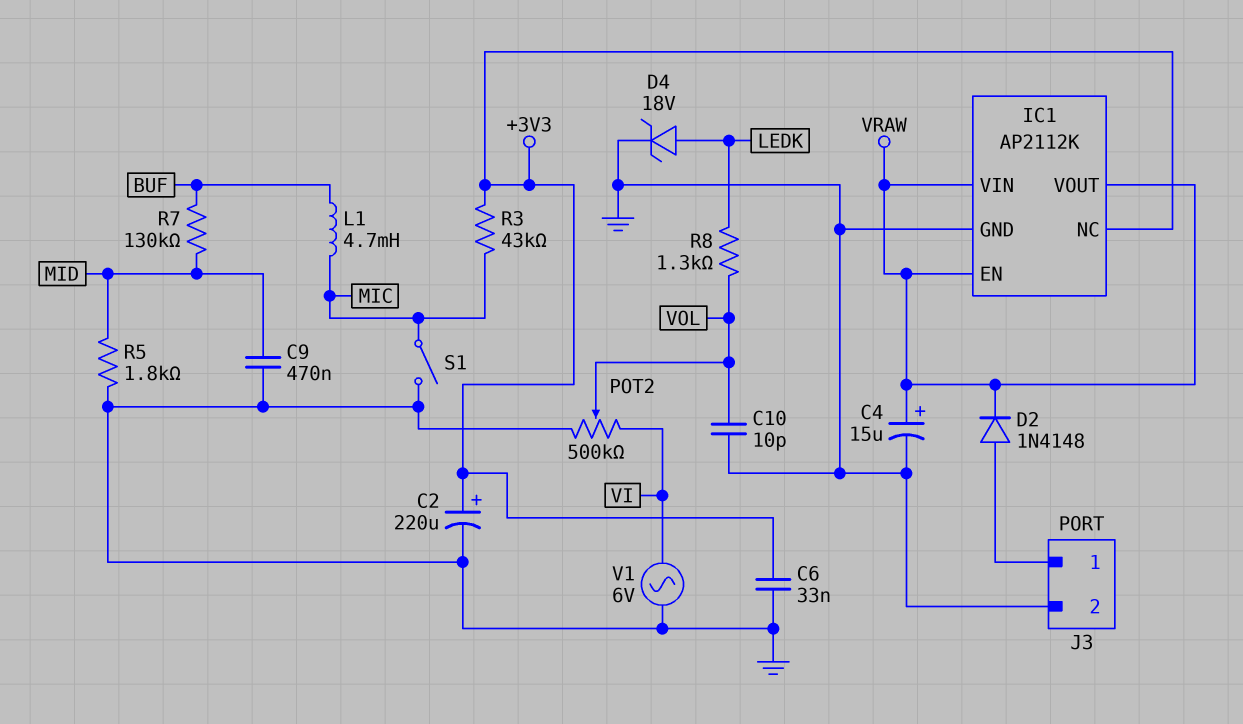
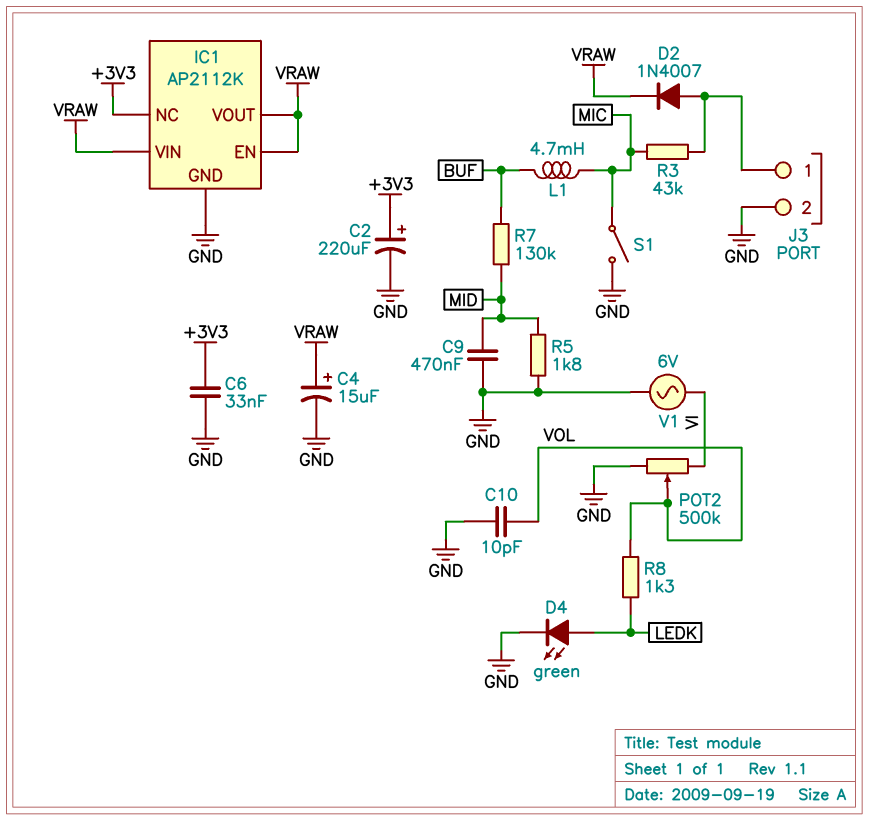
D2: diode 1N4148 (A J3/1, K VRAW) -> diode 1N4007 (A J3/1, K VRAW)
D4: zener 18V (A LEDK, K GND) -> LED green (A LEDK, K GND)
R3: 43k (+3V3, MIC) -> 43k (J3/1, MIC)

